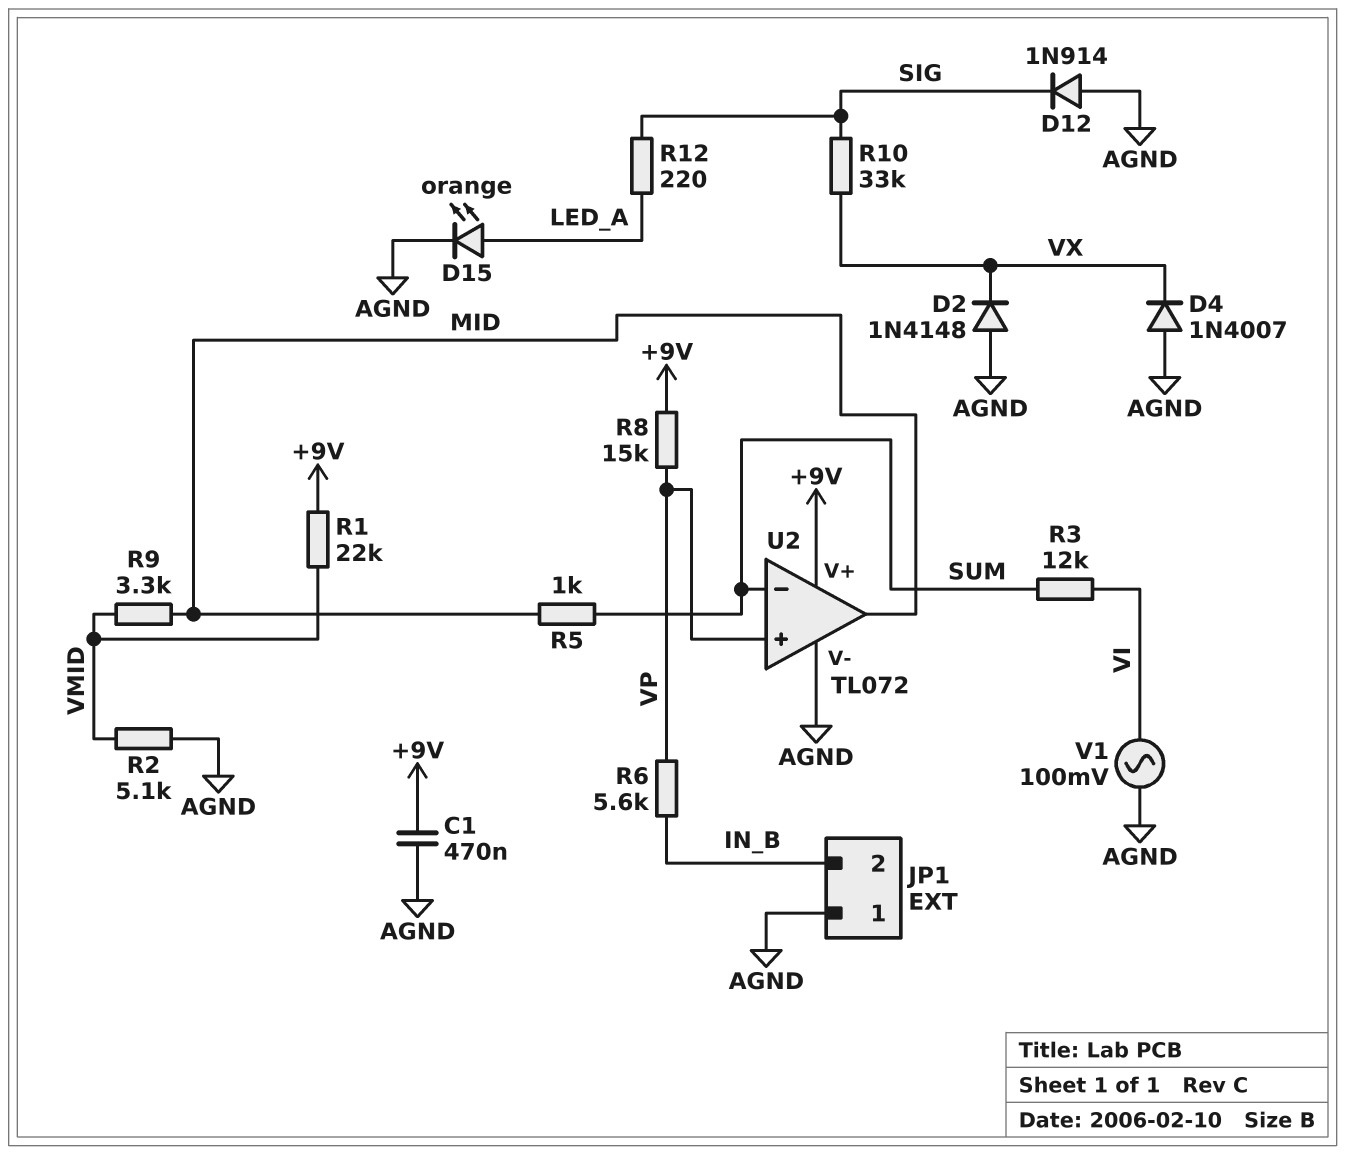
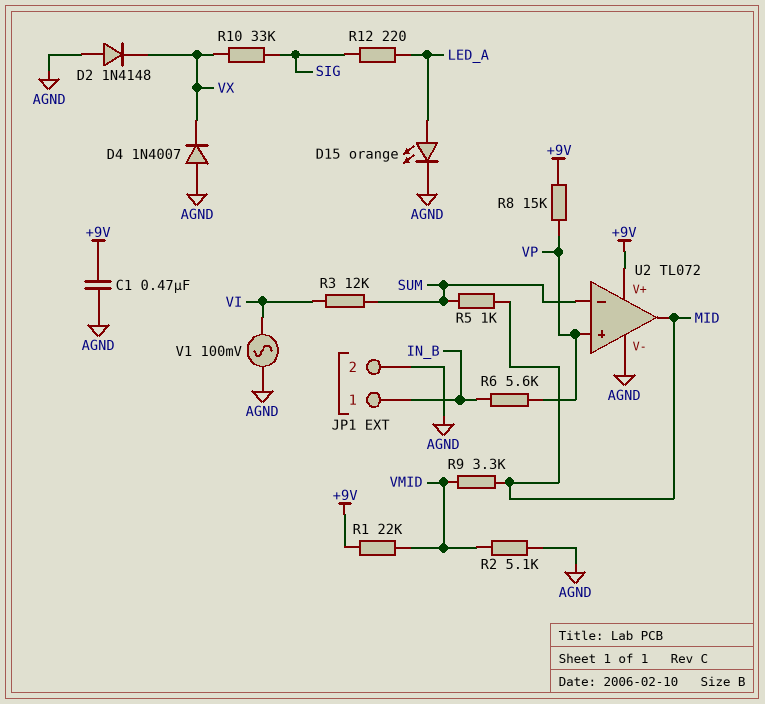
D12: diode 1N914 (A AGND, K SIG) -> none
JP1 pin 1: AGND -> IN_B
JP1 pin 2: IN_B -> AGND

